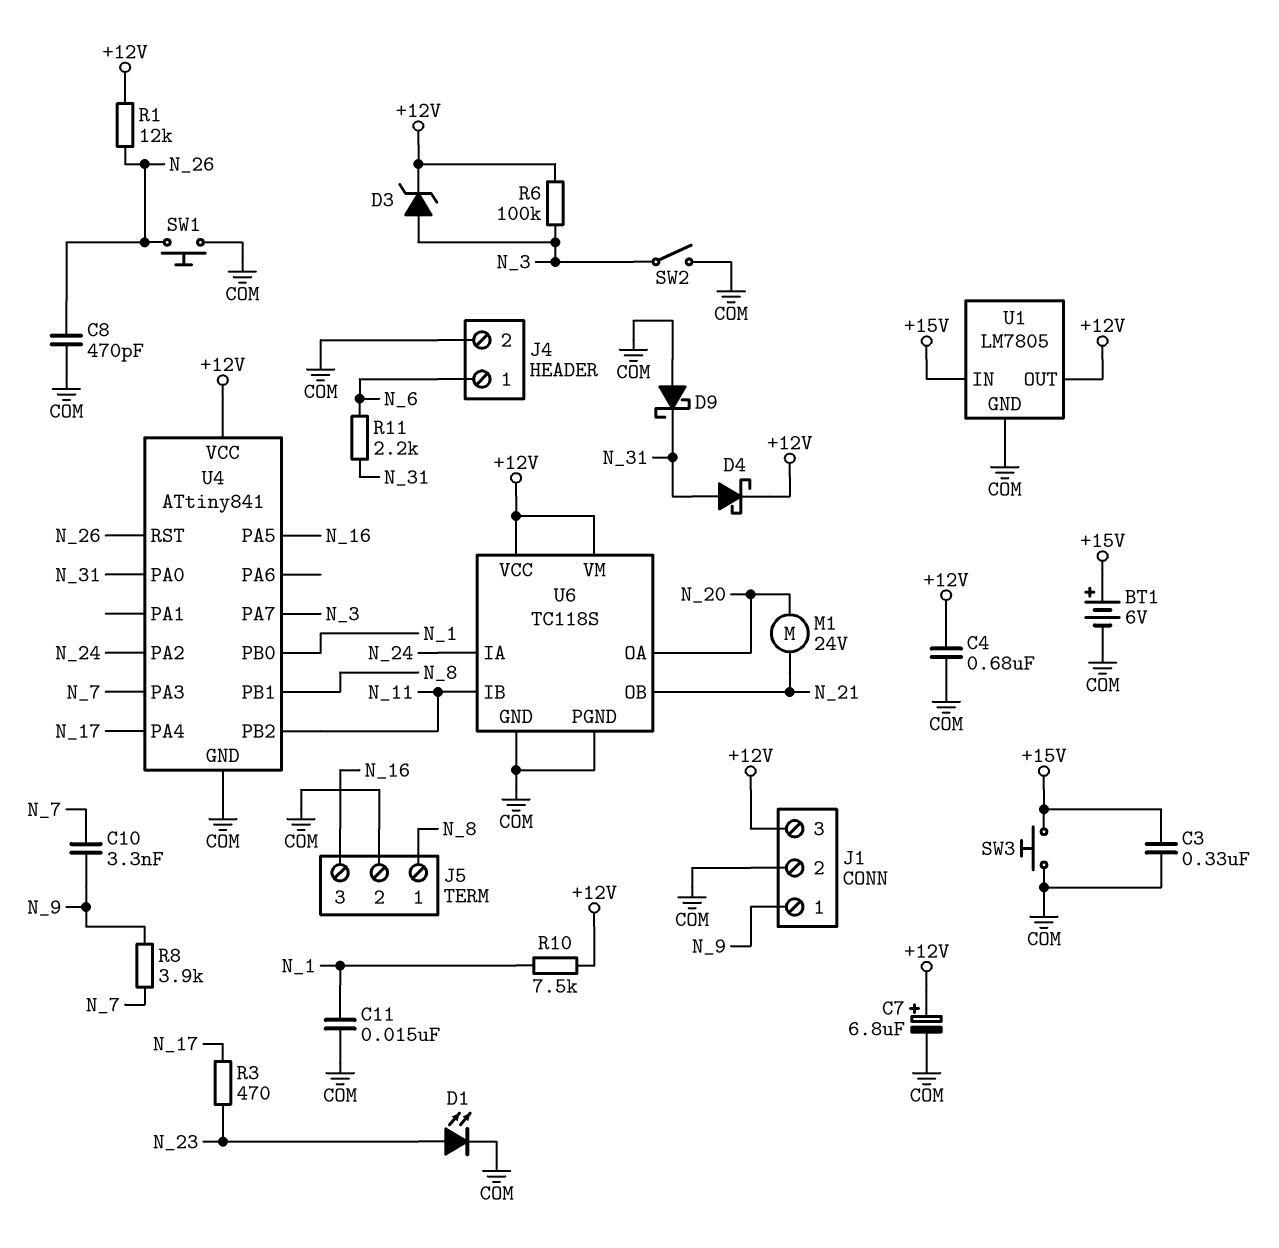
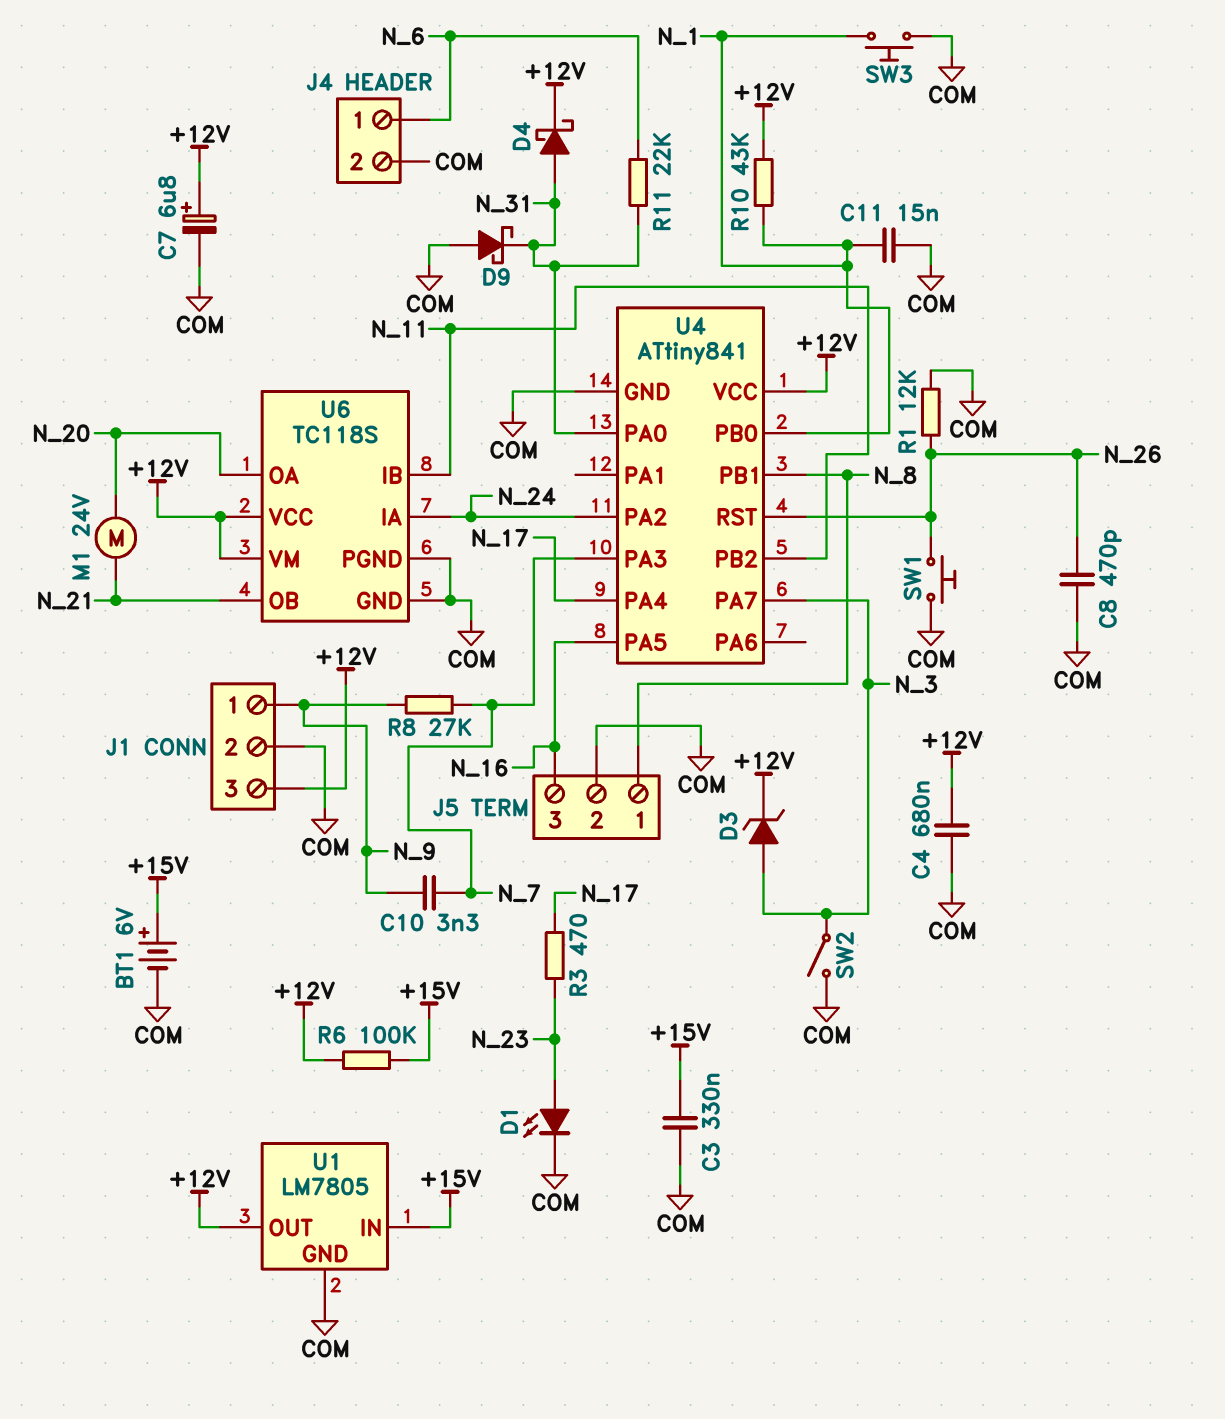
R1: 12k (+12V, N_26) -> 12k (COM, N_26)
R6: 100k (+12V, N_3) -> 100k (+12V, +15V)
R8: 3.9k (N_7, N_9) -> 27k (N_7, N_9)
R10: 7.5k (+12V, N_1) -> 43k (+12V, N_1)
R11: 2.2k (N_6, N_31) -> 22k (N_6, N_31)
SW3: button (+15V, COM) -> button (COM, N_1)

